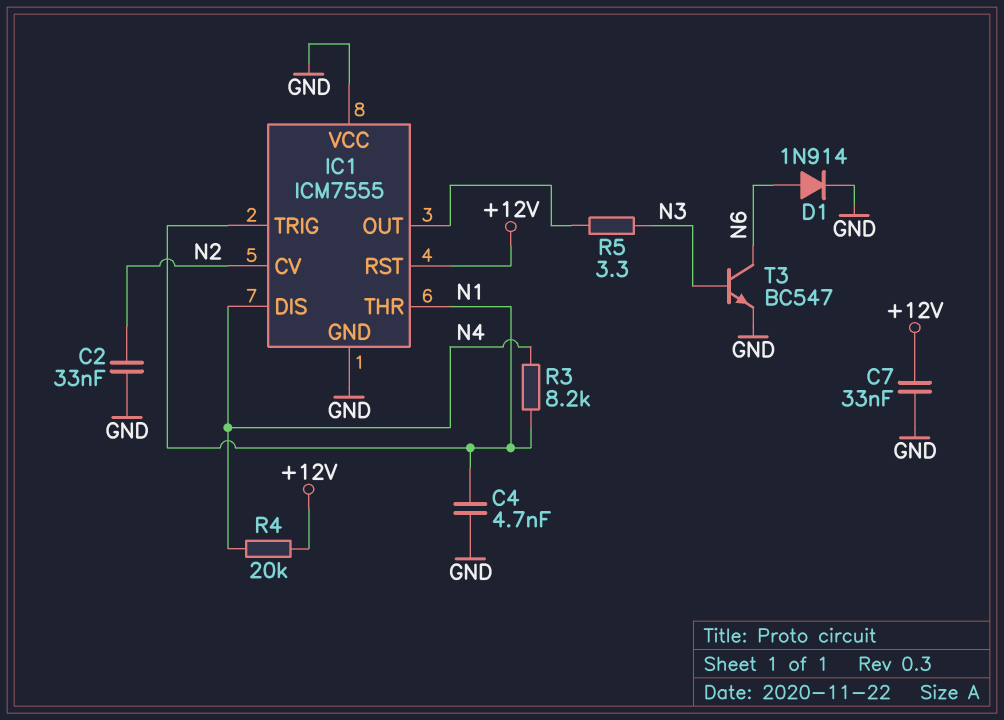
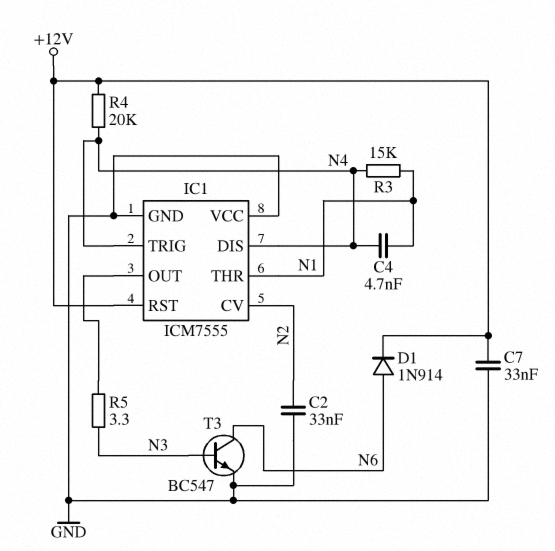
C4: 4.7nF (GND, N1) -> 4.7nF (N1, N4)
D1: diode 1N914 (A N6, K GND) -> diode 1N914 (A N6, K +12V)
IC1 pin TRIG: N1 -> N4
R3: 8.2k (N1, N4) -> 15k (N1, N4)

